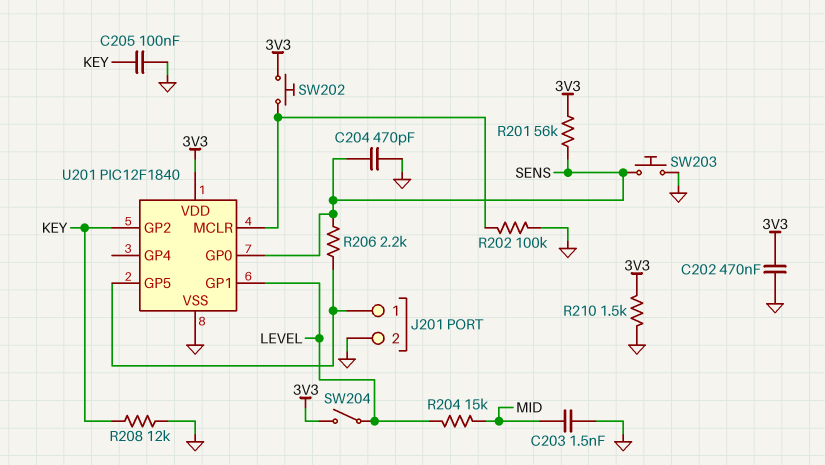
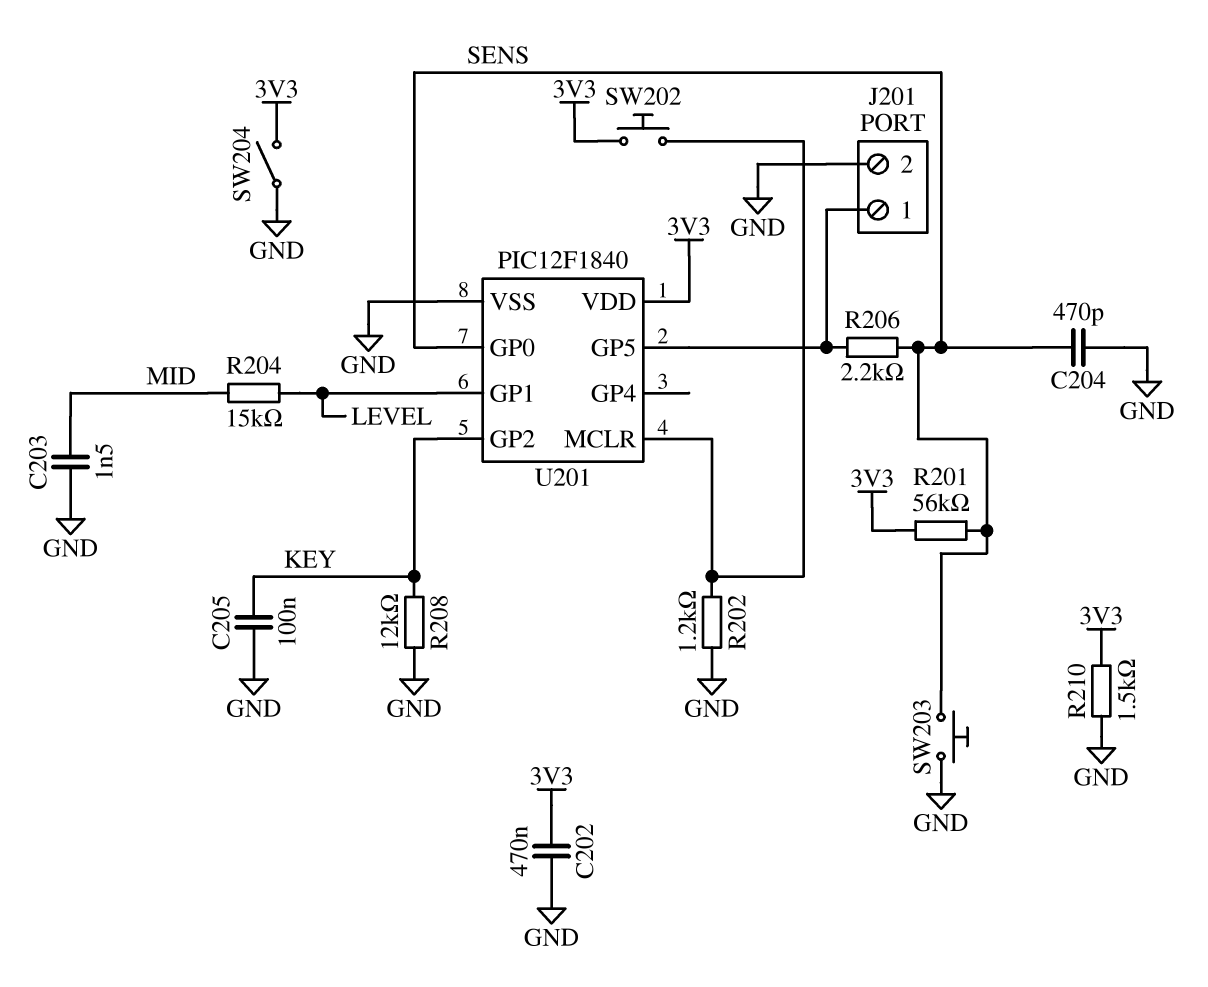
R202: 100k (GND, U201/MCLR) -> 1.2k (GND, U201/MCLR)
SW204: switch (3V3, LEVEL) -> switch (3V3, GND)

